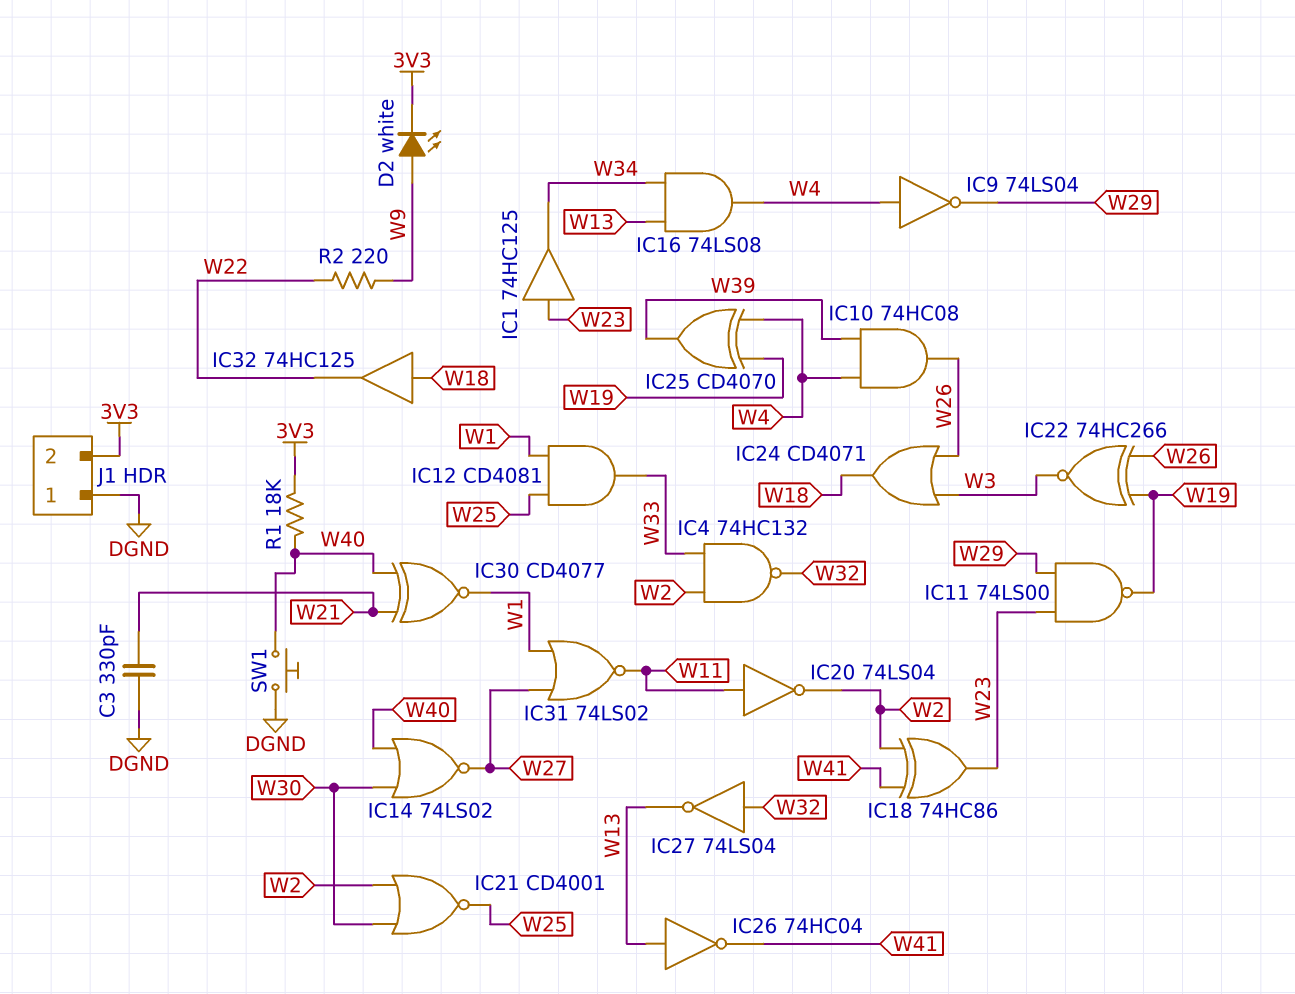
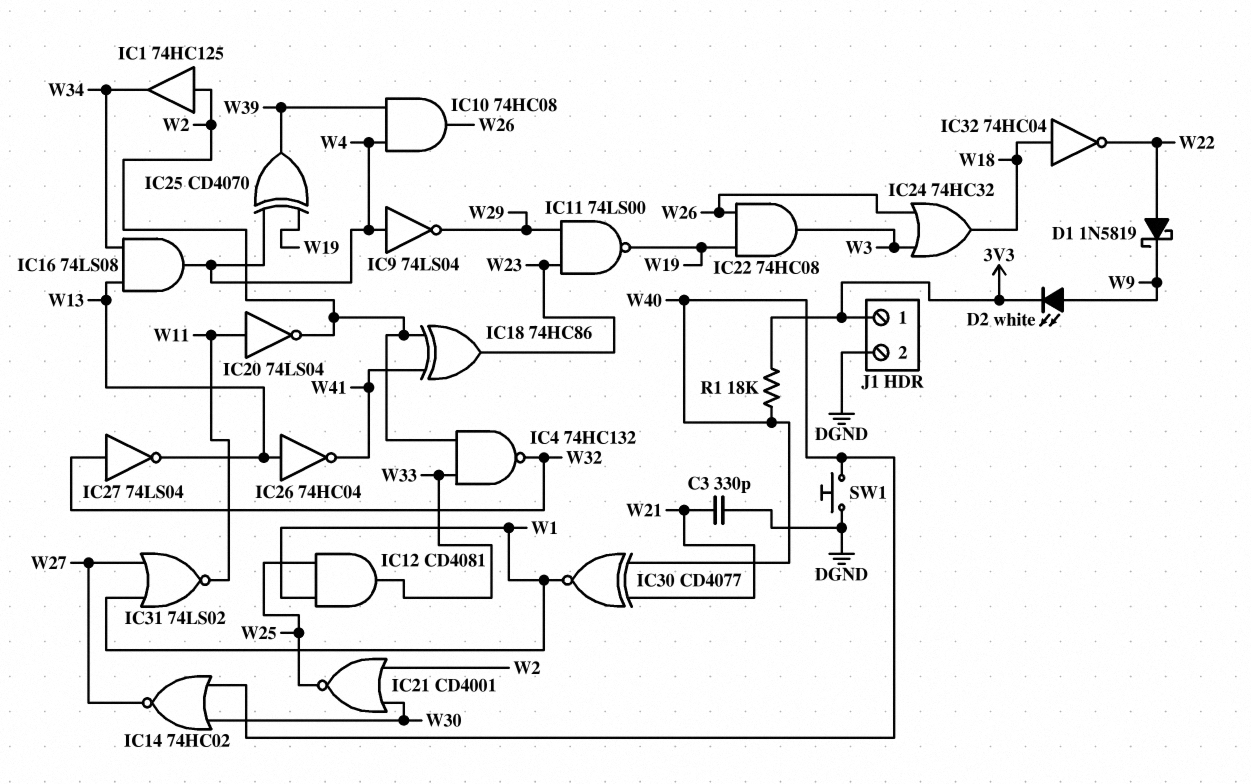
D1: none -> schottky 1N5819 (A W22, K W9)
IC1: buffer 74HC125 (in W23, out W34) -> buffer 74HC125 (in W2, out W34)
IC14: NOR 74LS02 (in W30, in W40, out W27) -> NOR 74HC02 (in W30, in W40, out W27)
IC22: XNOR 74HC266 (in W19, in W26, out W3) -> AND 74HC08 (in W19, in W26, out W3)
IC24: OR CD4071 (in W3, in W26, out W18) -> OR 74HC32 (in W3, in W26, out W18)
IC32: buffer 74HC125 (in W18, out W22) -> NOT 74HC04 (in W18, out W22)
J1 pin 1: DGND -> 3V3
J1 pin 2: 3V3 -> DGND
R2: 220 (W9, W22) -> none

